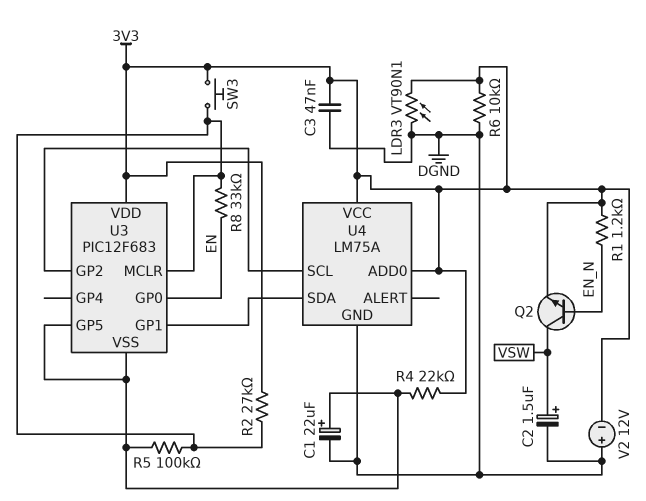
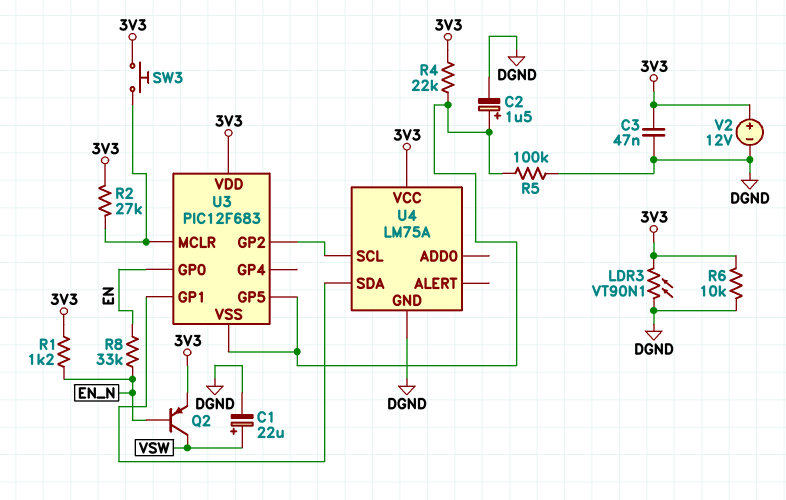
C1: 22uF (plus U3/GP5, minus DGND) -> 22uF (plus VSW, minus DGND)
C2: 1.5uF (plus VSW, minus DGND) -> 1.5uF (plus U3/GP5, minus DGND)
Q2: NPN (B EN_N, C VSW, E 3V3) -> PNP (B EN_N, C VSW, E 3V3)
R5: 100k (U3/GP5, U3/MCLR) -> 100k (DGND, U3/GP5)
R8: 33k (EN, U3/MCLR) -> 33k (EN, EN_N)
U4 pin ADD0: 3V3 -> none
V2: 12V (plus DGND, minus 3V3) -> 12V (plus 3V3, minus DGND)

